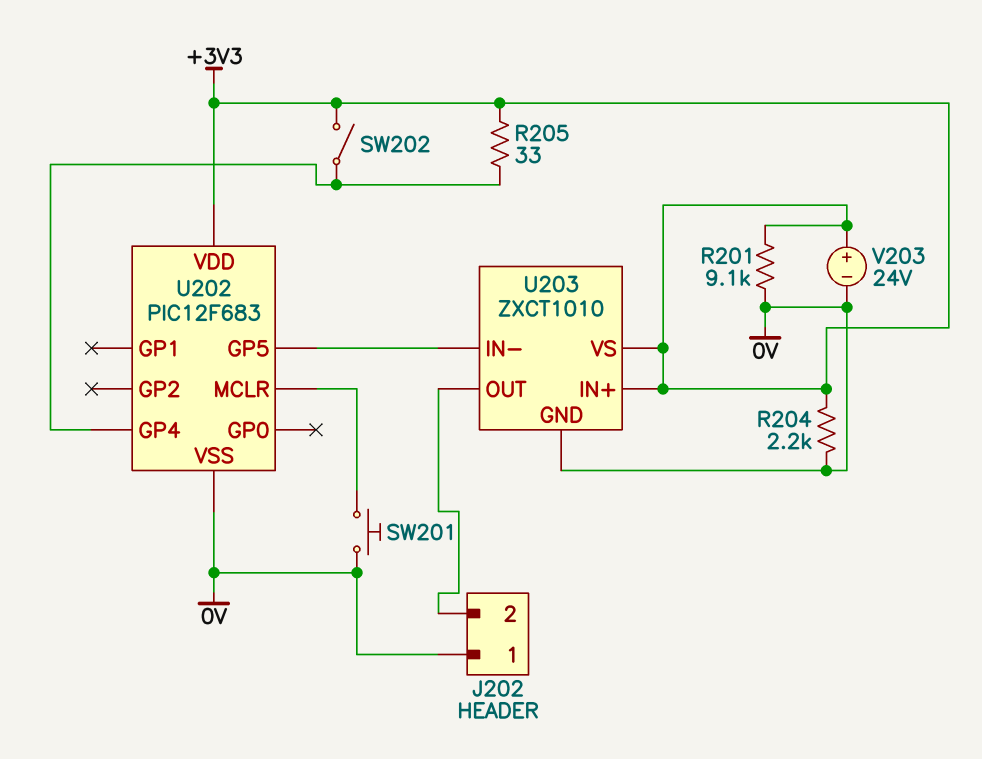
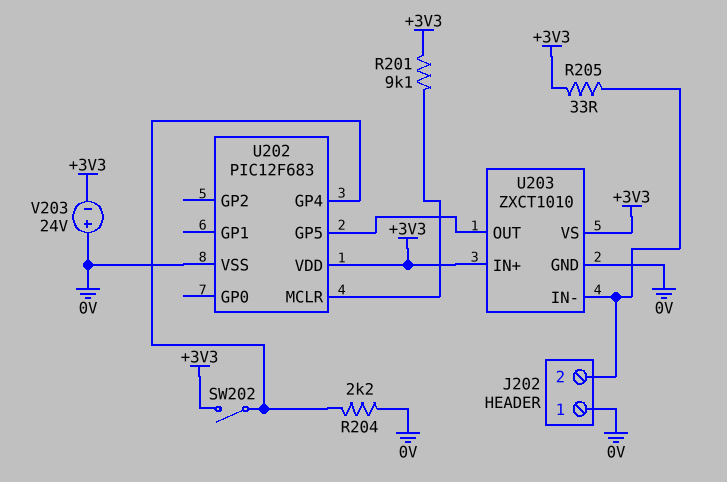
R201: 9.1k (+3V3, 0V) -> 9.1k (+3V3, U202/MCLR)
R204: 2.2k (+3V3, 0V) -> 2.2k (0V, U202/GP4)
R205: 33 (+3V3, U202/GP4) -> 33 (+3V3, J202/2)
SW201: button (0V, U202/MCLR) -> none
U203 pin IN-: U202/GP5 -> J202/2
U203 pin OUT: J202/2 -> U202/GP5
V203: 24V (plus +3V3, minus 0V) -> 24V (plus 0V, minus +3V3)

